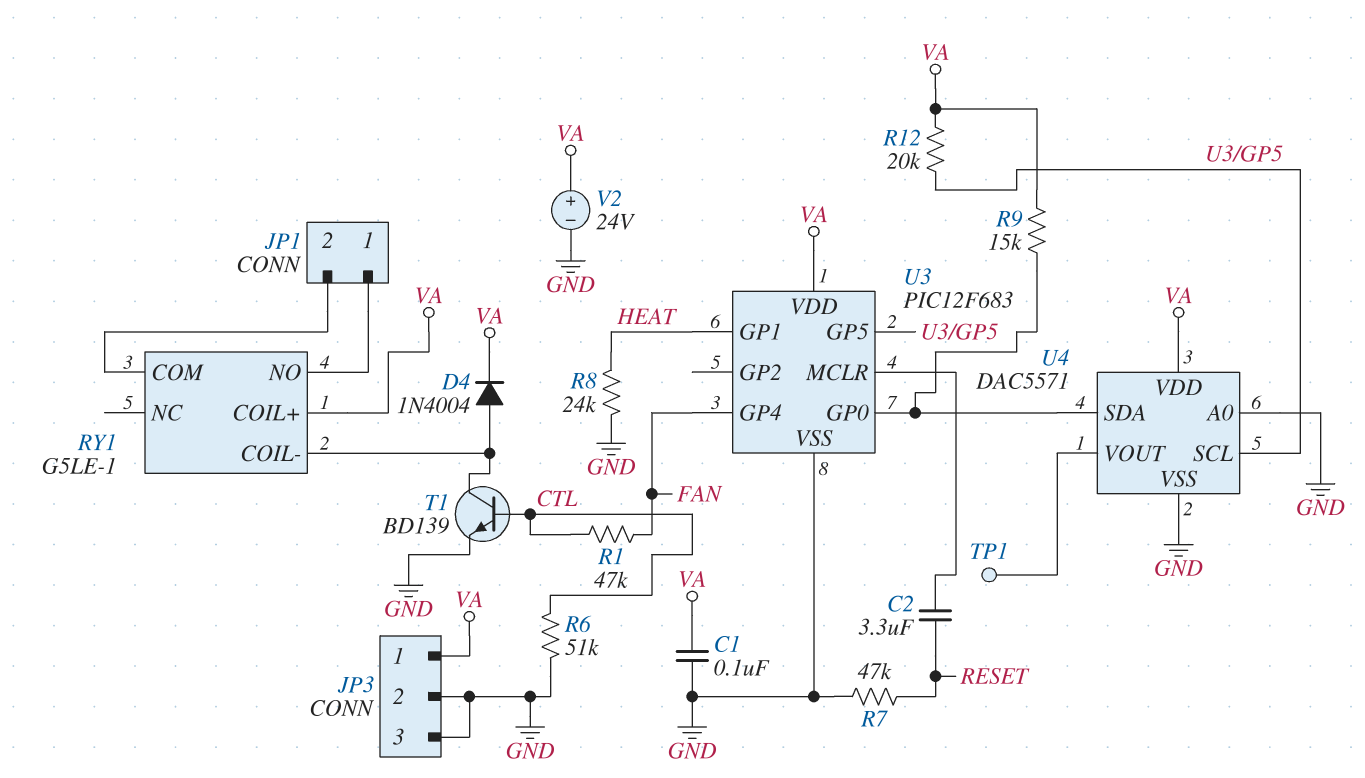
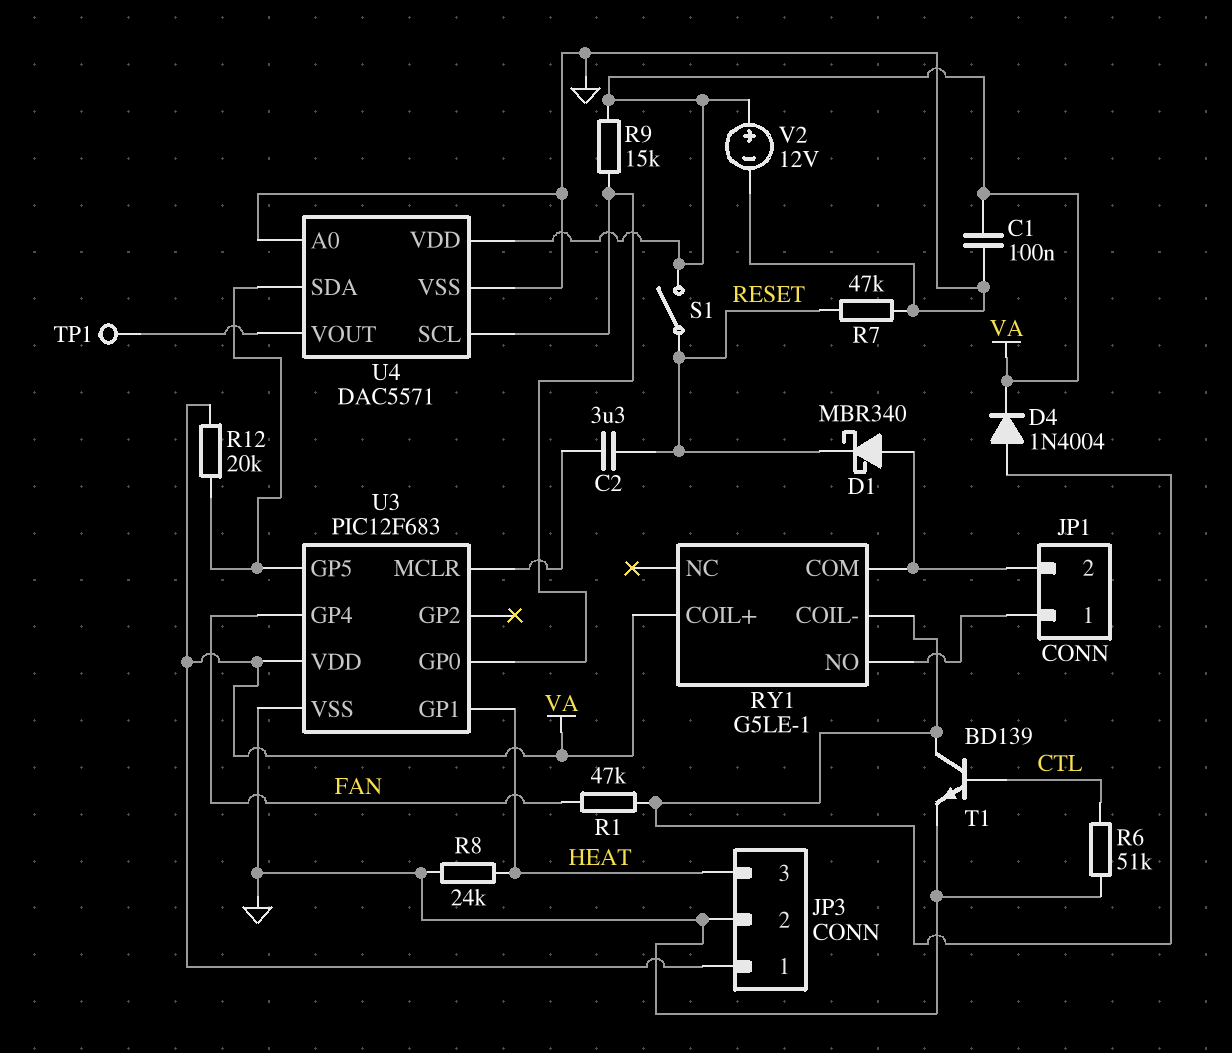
D1: none -> schottky MBR340 (A JP1/2, K RESET)
JP3 pin 3: GND -> HEAT
R1: 47k (CTL, FAN) -> 47k (FAN, RY1/COIL-)
S1: none -> switch (RESET, VA)
U4 pin SCL: U3/GP5 -> U3/GP0
U4 pin SDA: U3/GP0 -> U3/GP5
V2: 24V (plus VA, minus GND) -> 12V (plus VA, minus GND)

